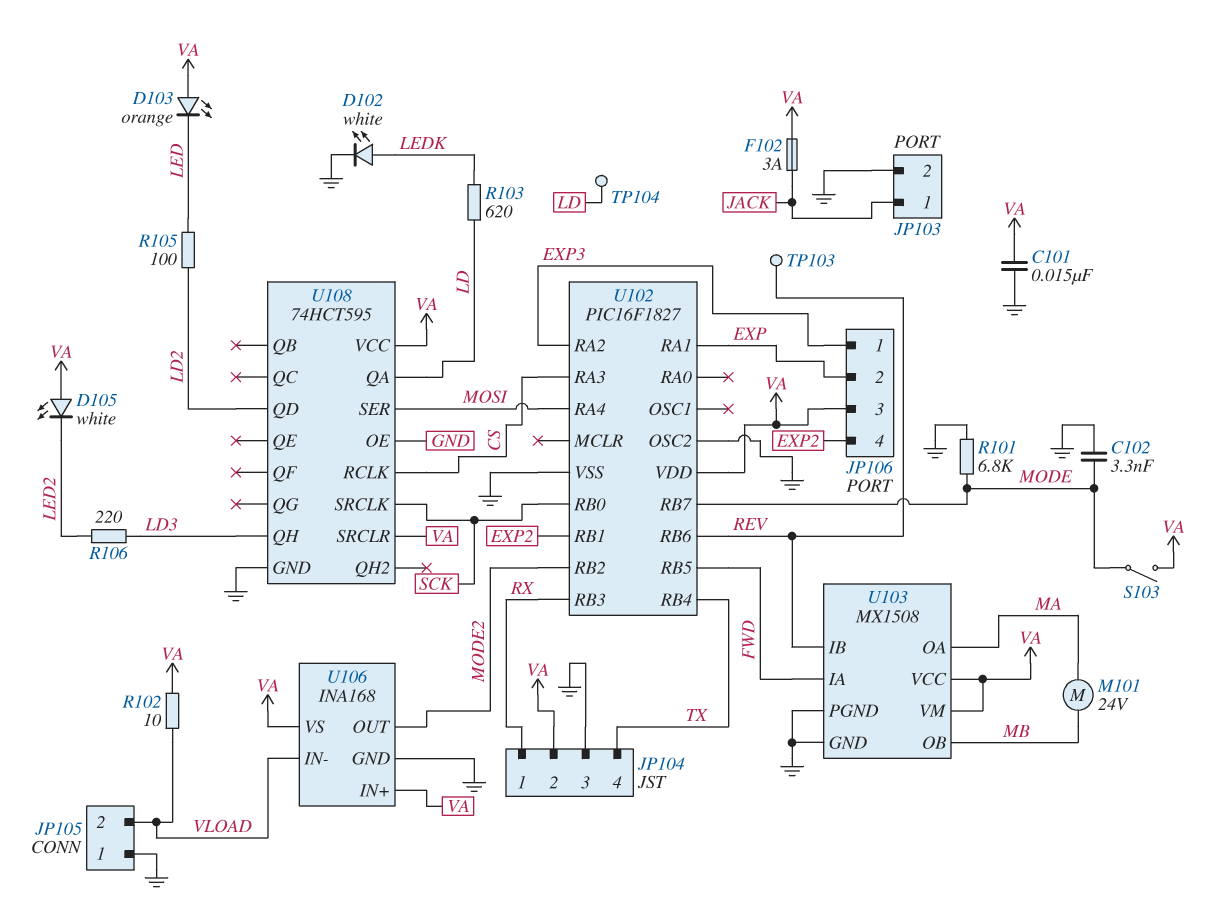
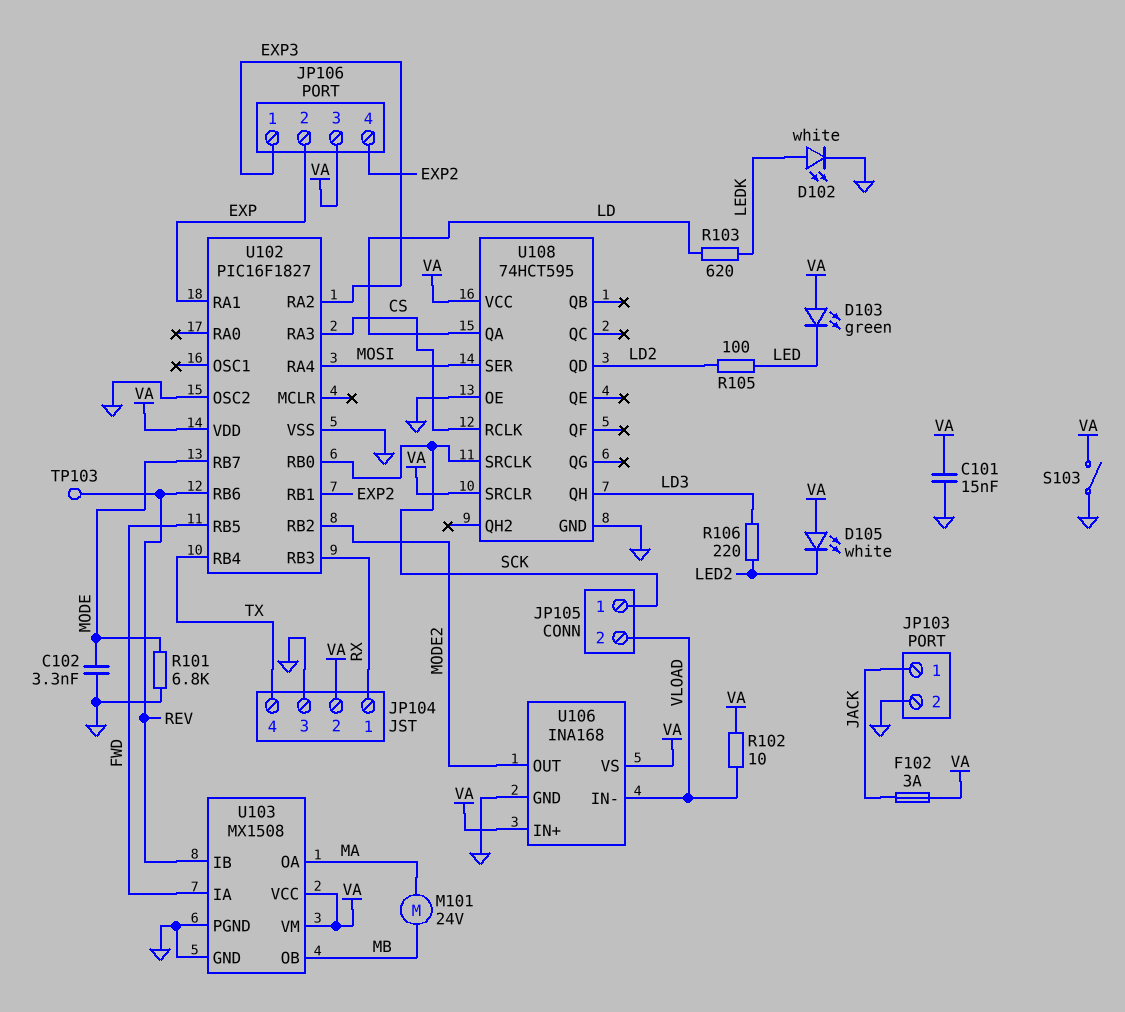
D103: LED orange (A VA, K LED) -> LED green (A VA, K LED)
JP105 pin 1: GND -> SCK
S103: switch (MODE, VA) -> switch (GND, VA)
TP104: test point (LD) -> none

